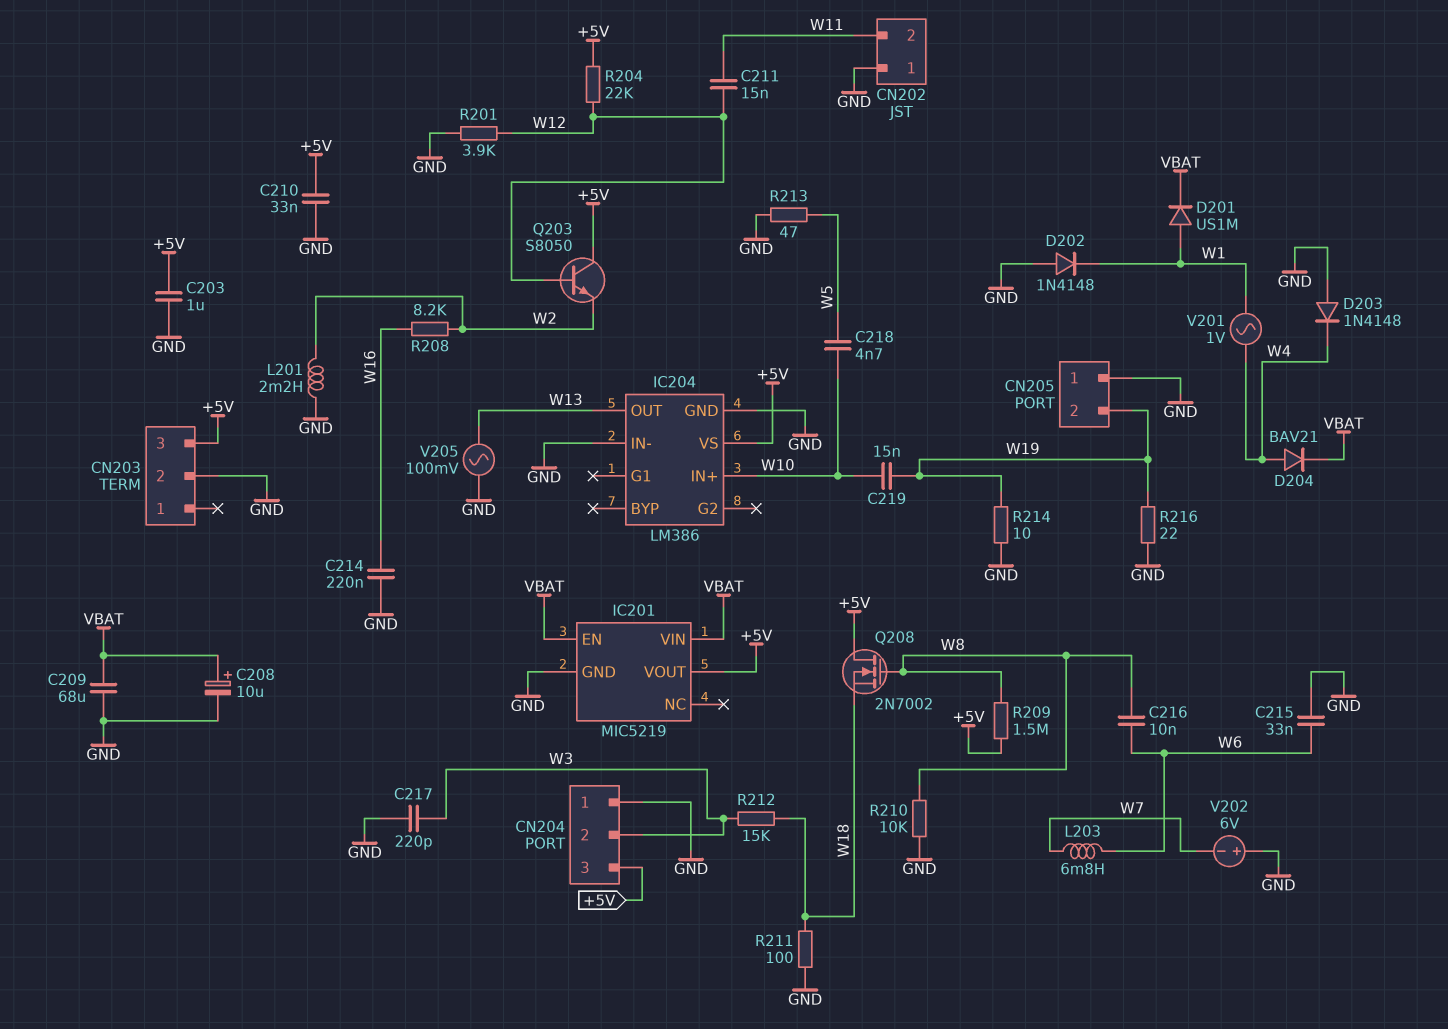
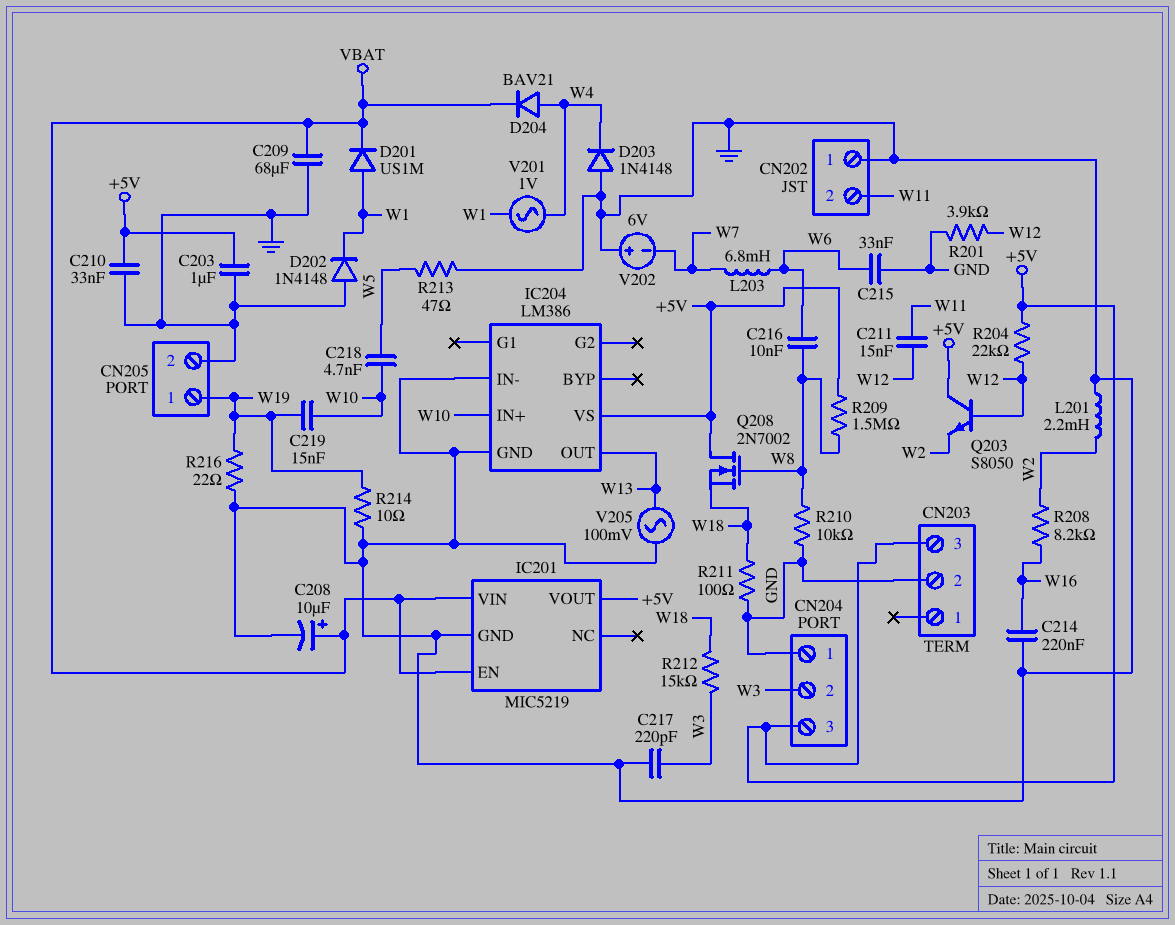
CN205 pin 1: GND -> W19
CN205 pin 2: W19 -> GND

